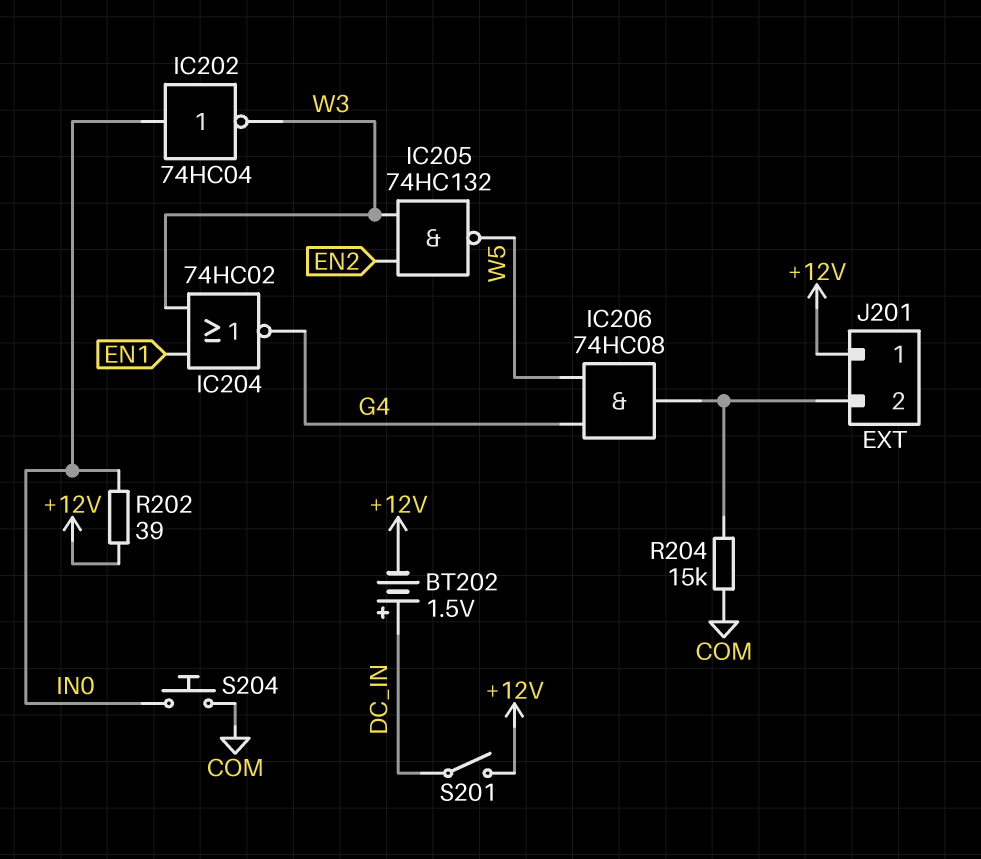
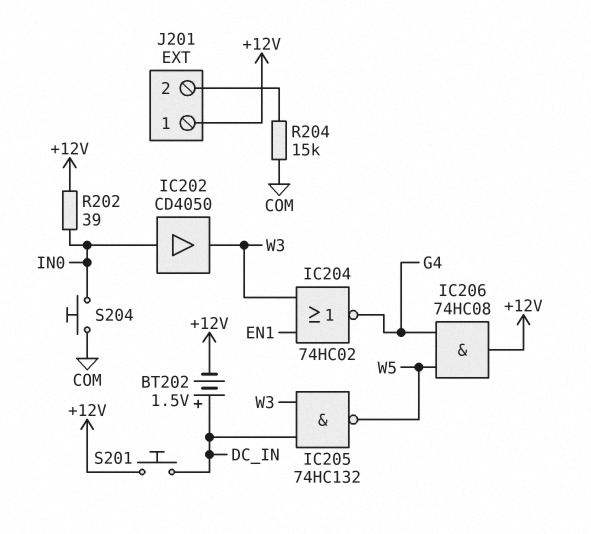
IC202: NOT 74HC04 (in IN0, out W3) -> buffer CD4050 (in IN0, out W3)
IC205: NAND 74HC132 (in EN2, in W3, out W5) -> NAND 74HC132 (in DC_IN, in W3, out W5)
IC206: AND 74HC08 (in G4, in W5, out J201/2) -> AND 74HC08 (in G4, in W5, out +12V)
S201: switch (+12V, DC_IN) -> button (+12V, DC_IN)

